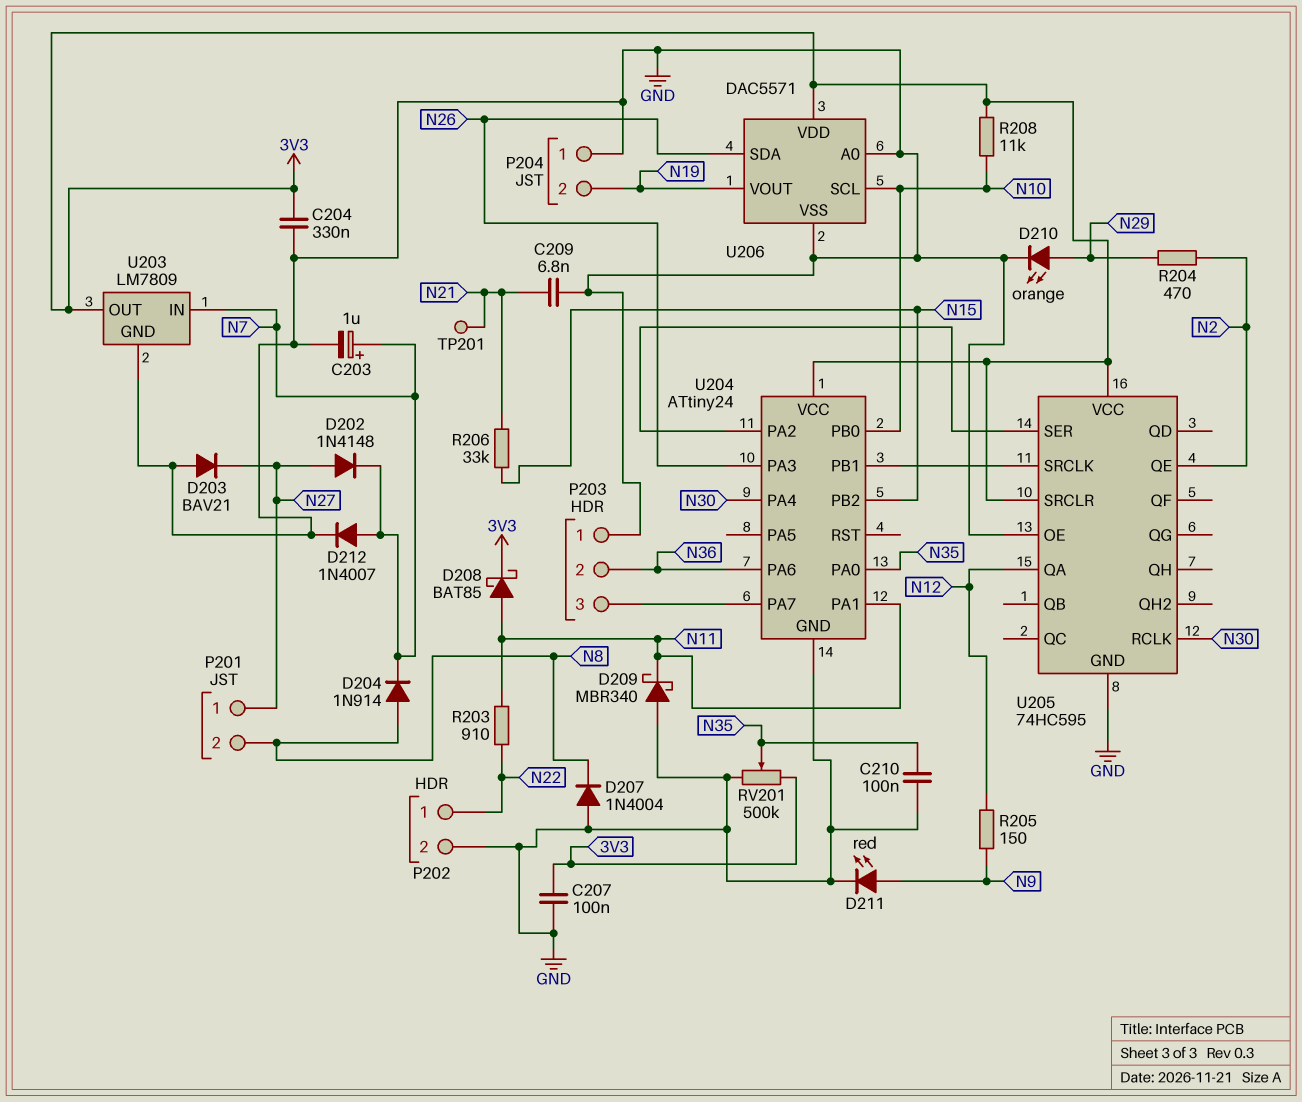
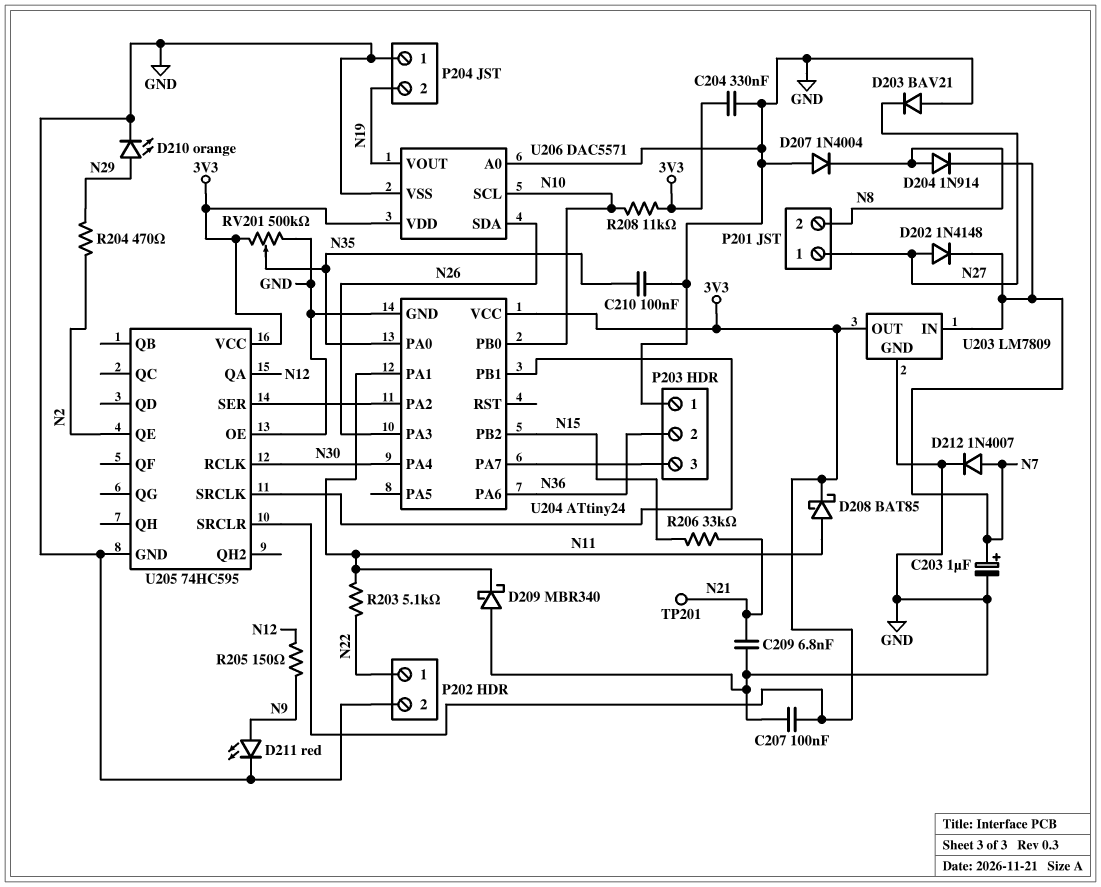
R203: 910 (N11, N22) -> 5.1k (N11, N22)

